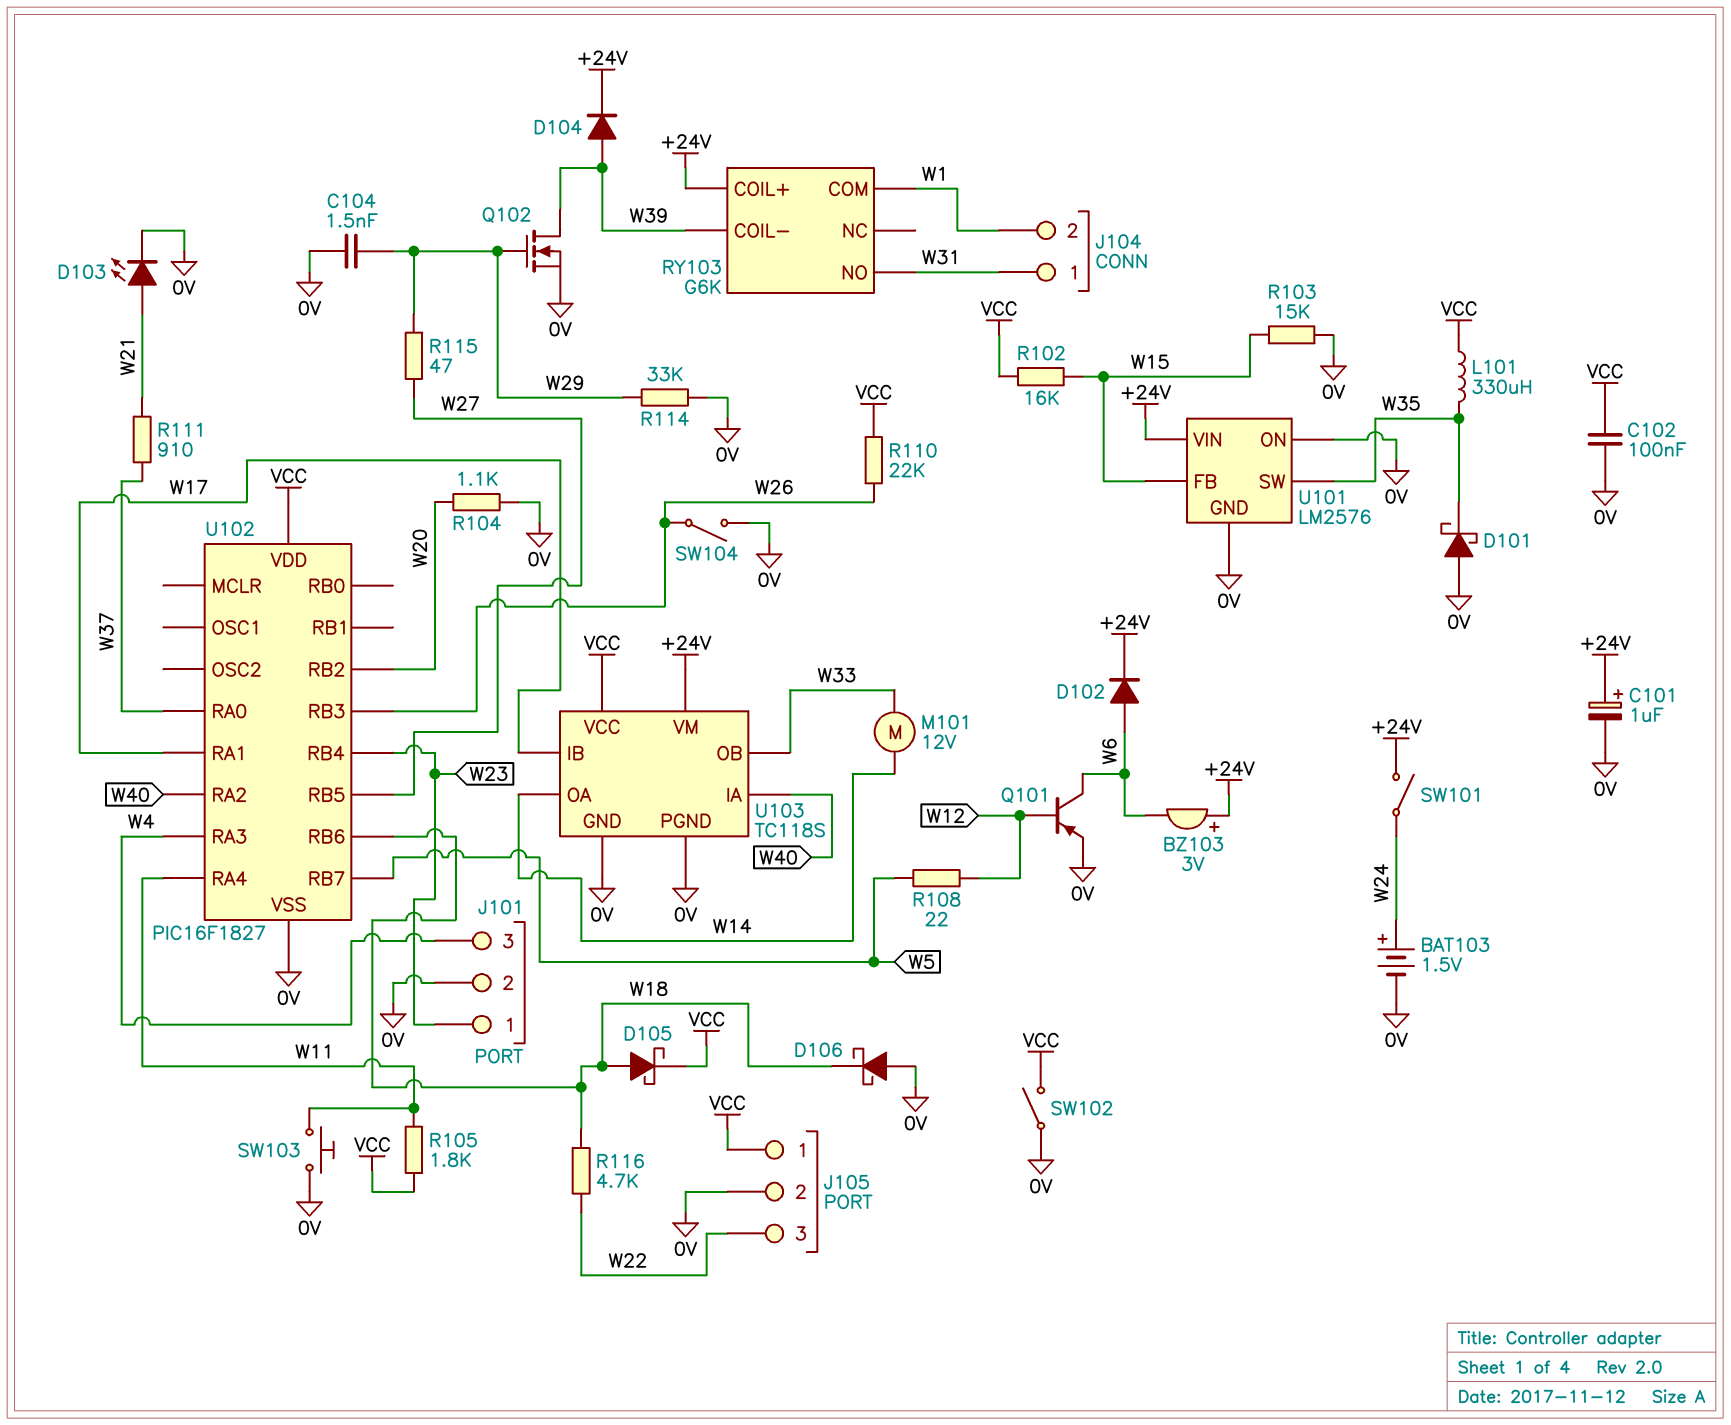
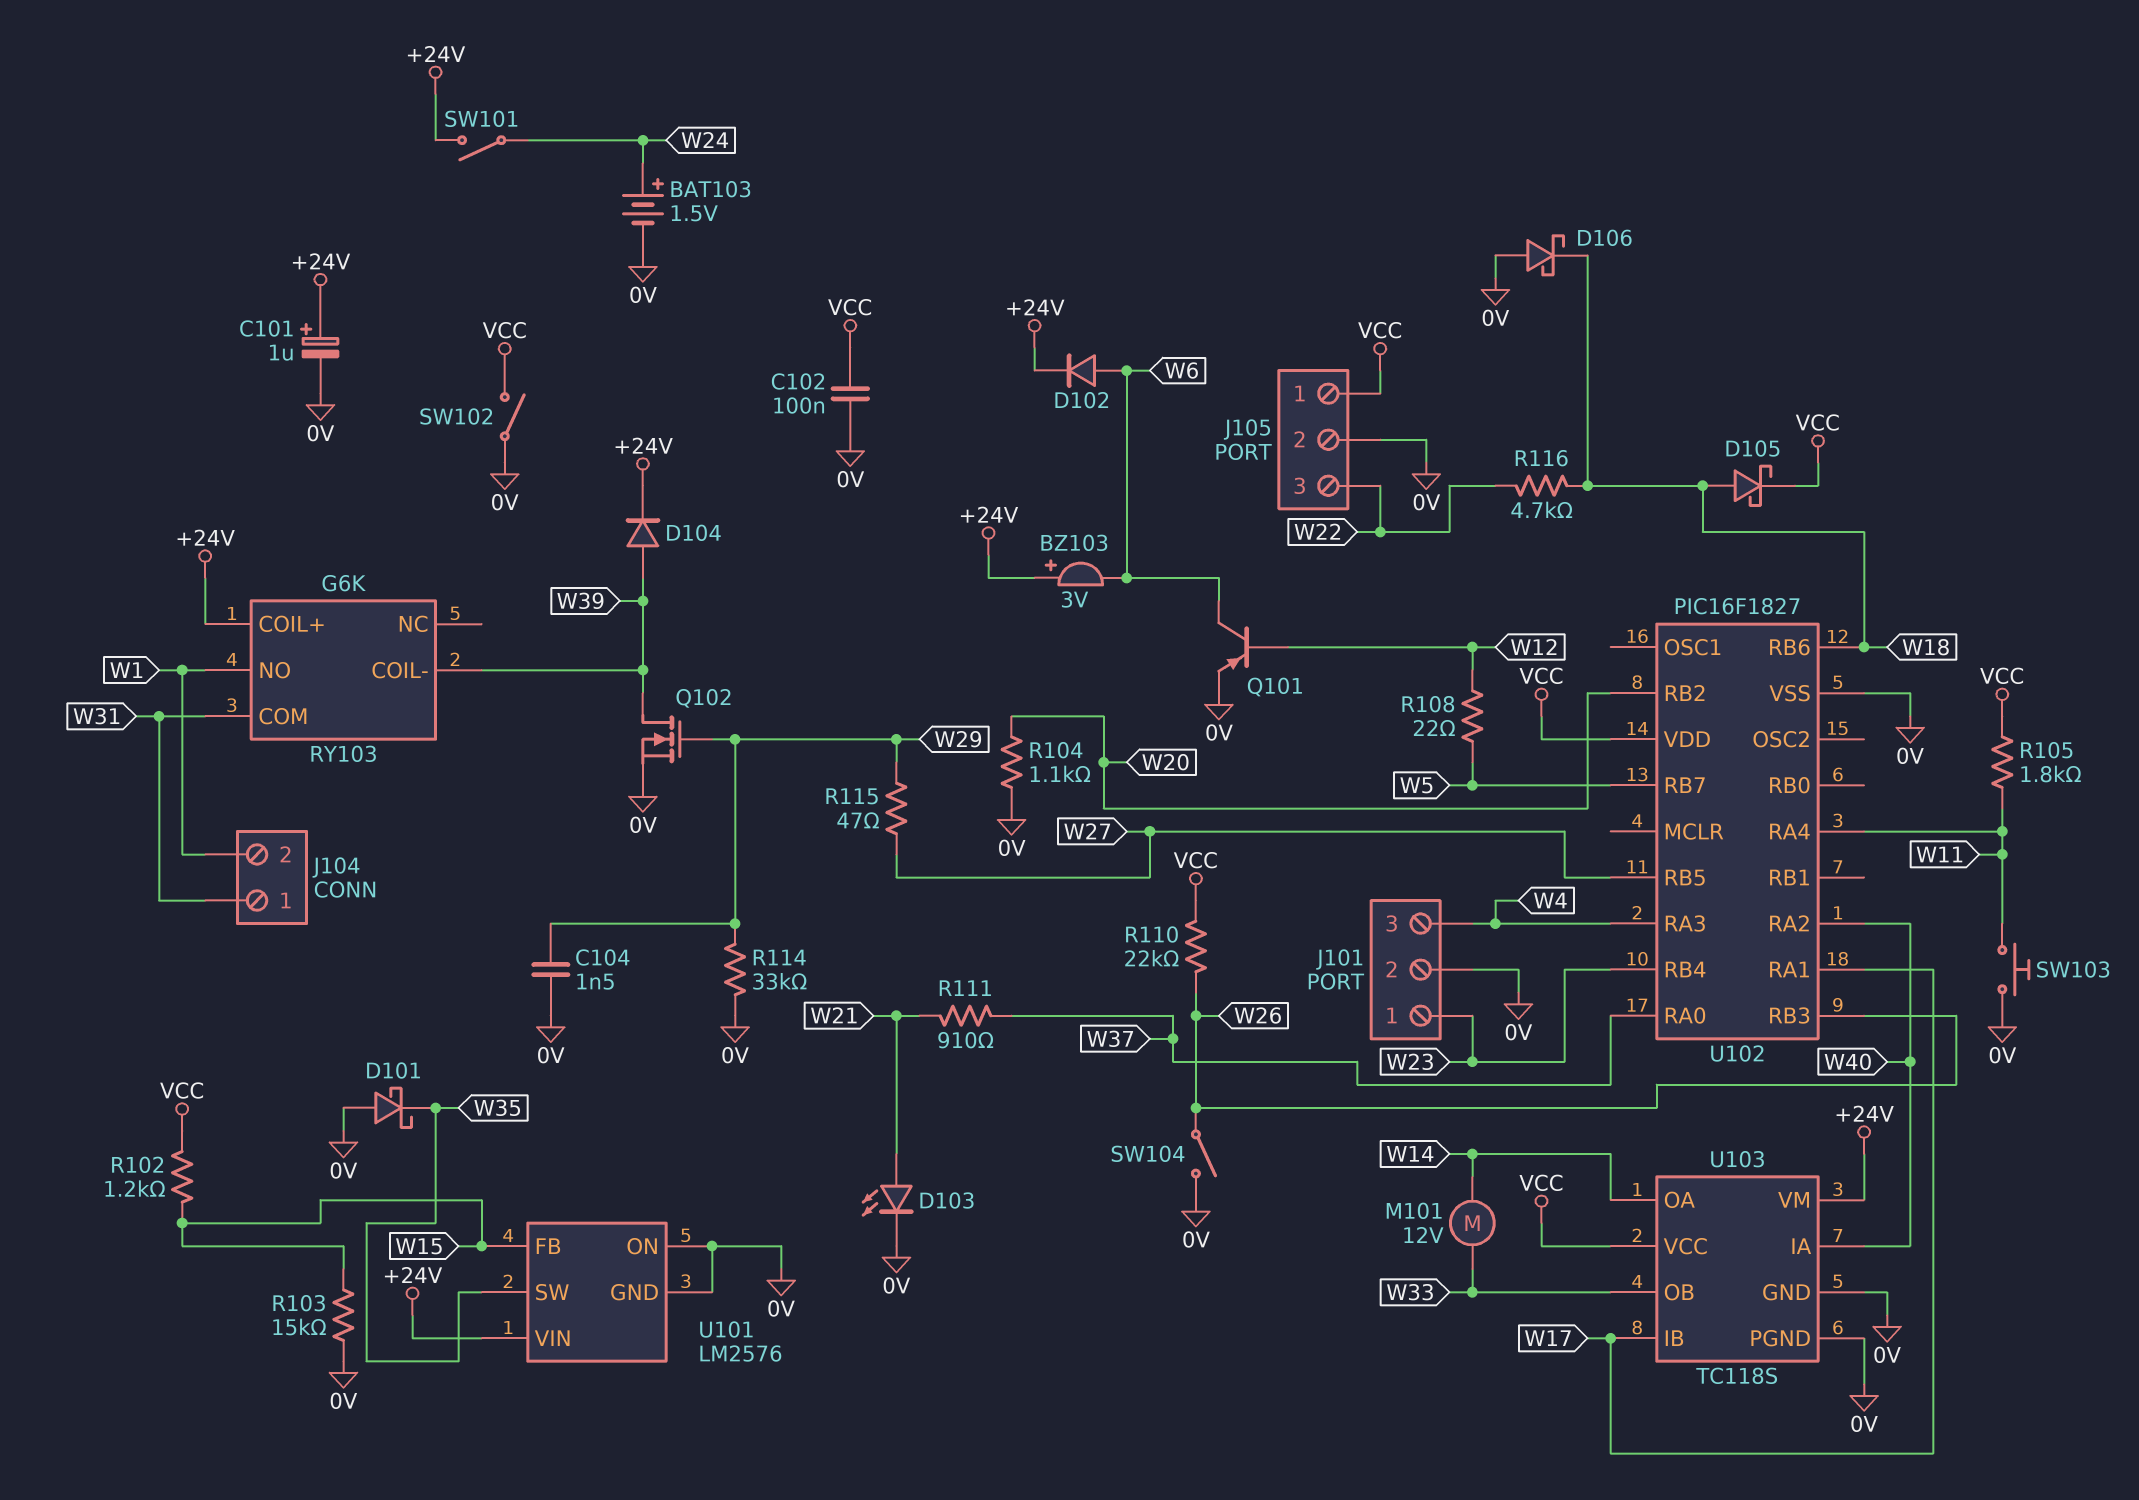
L101: 330uH (VCC, W35) -> none
R102: 16k (VCC, W15) -> 1.2k (VCC, W15)
RY103 pin COM: W1 -> W31
RY103 pin NO: W31 -> W1

